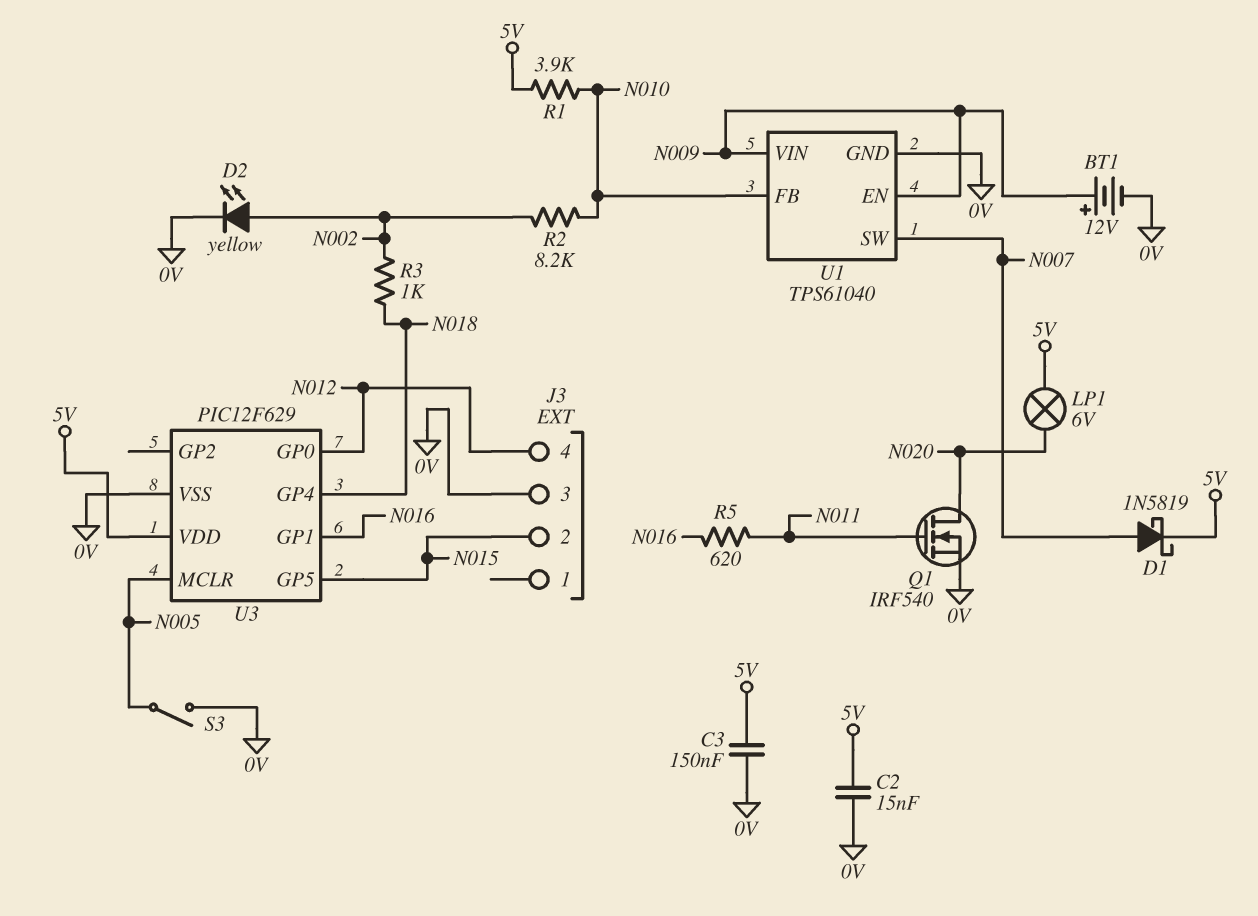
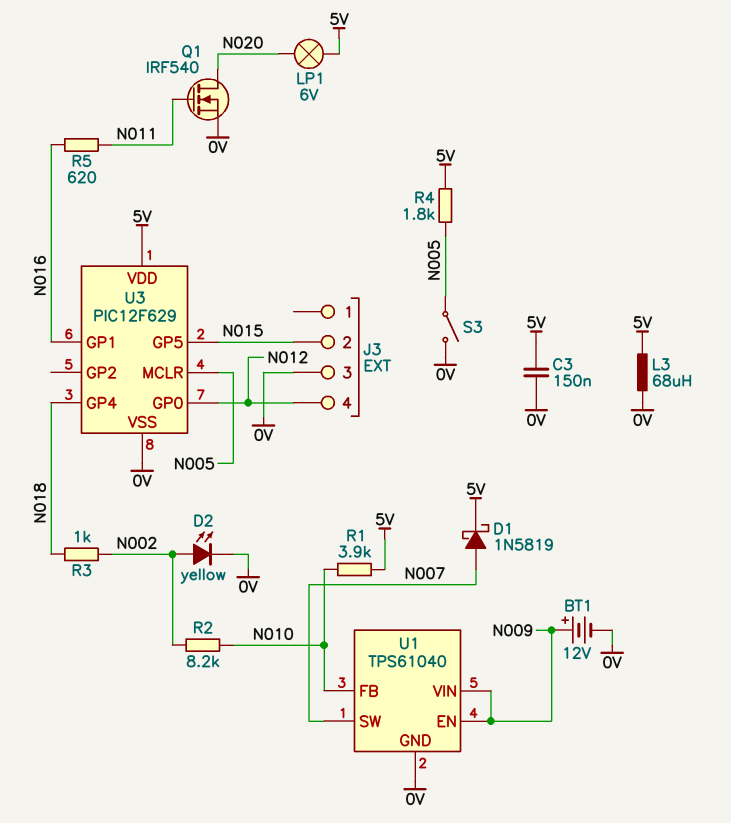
C2: 15nF (0V, 5V) -> none
L3: none -> 68uH (0V, 5V)
R4: none -> 1.8k (5V, N005)

